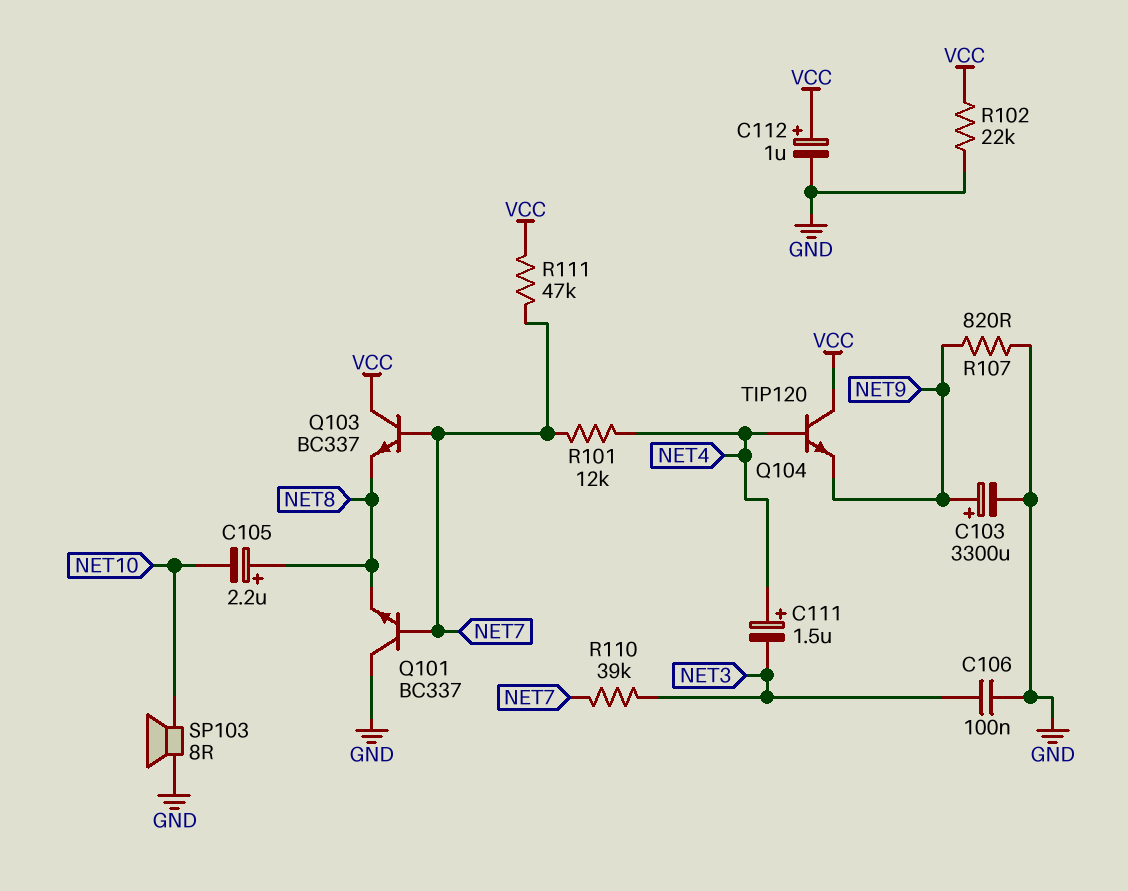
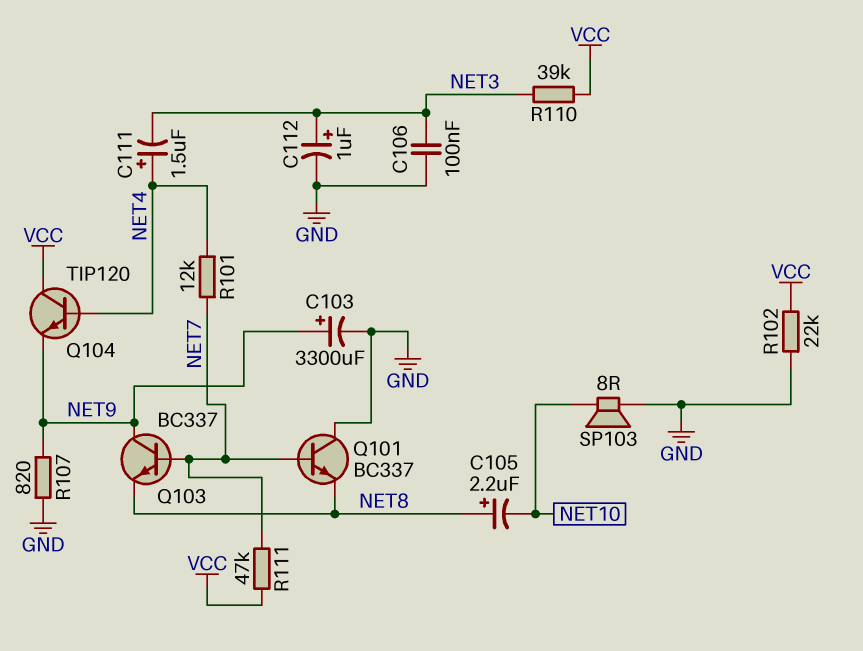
C112: 1uF (plus VCC, minus GND) -> 1uF (plus NET3, minus GND)
Q103: NPN BC337 (B NET7, C VCC, E NET8) -> NPN BC337 (B NET7, C NET9, E NET8)
R110: 39k (NET3, NET7) -> 39k (NET3, VCC)

